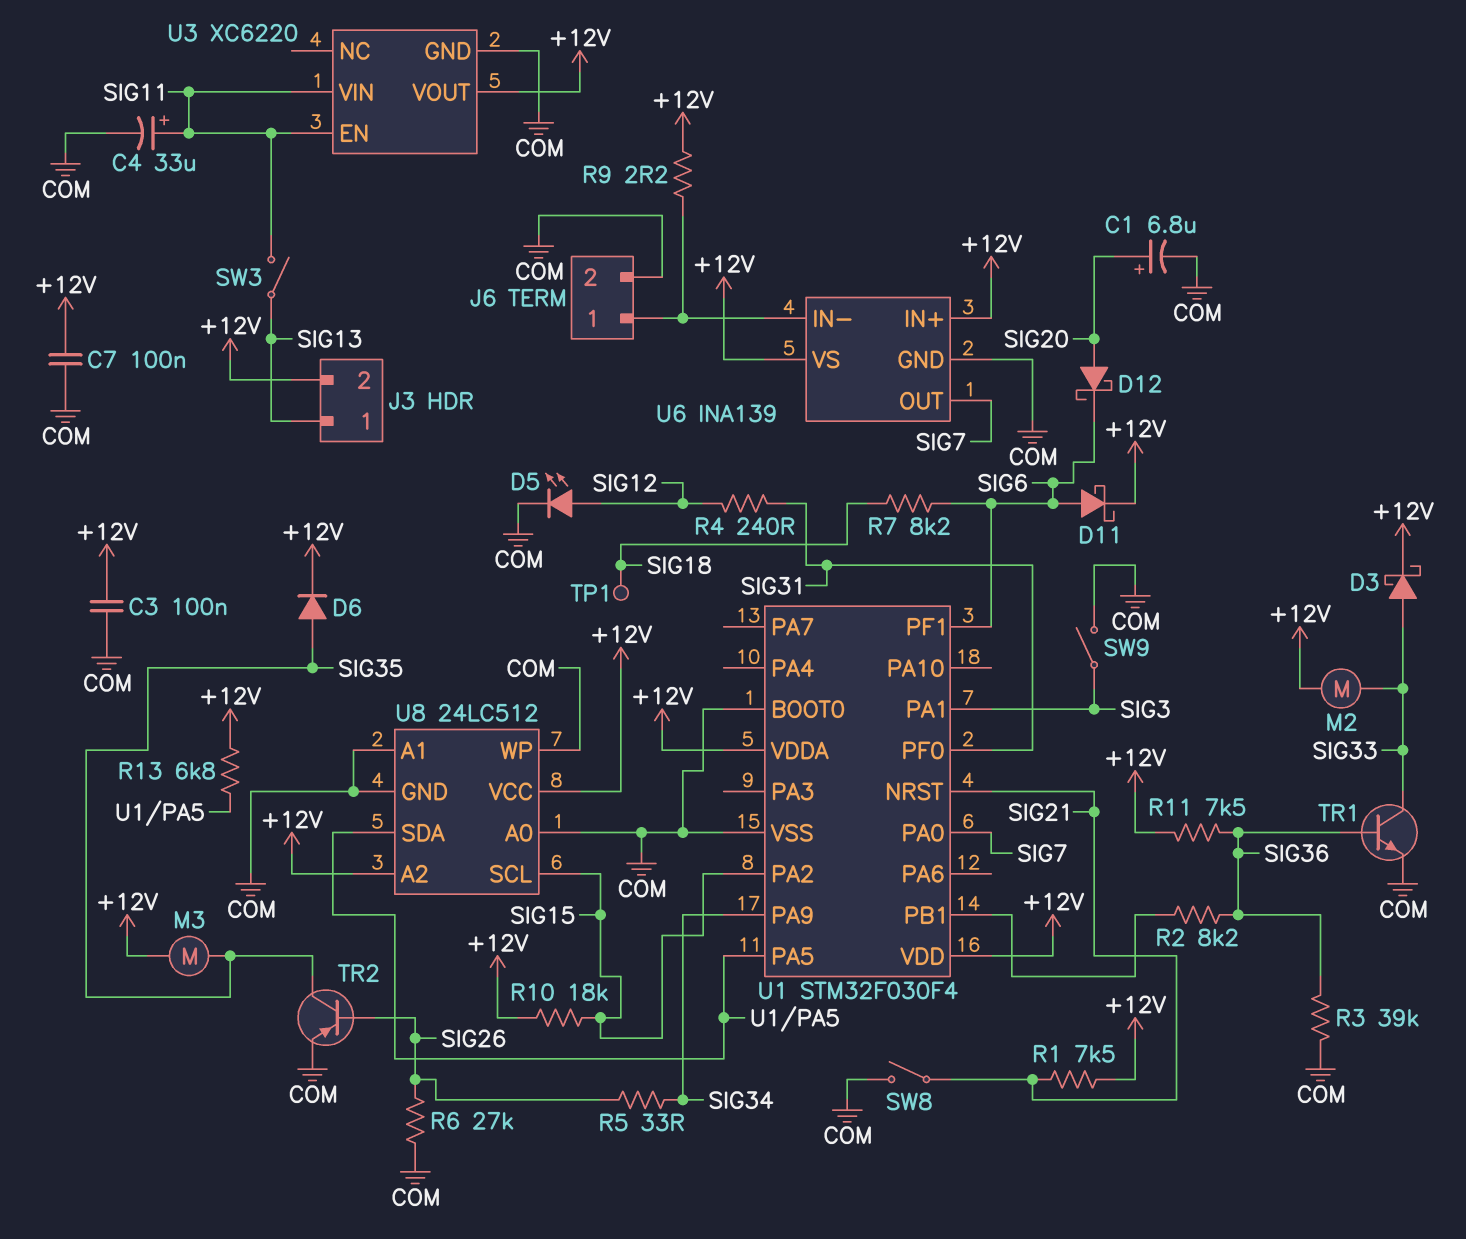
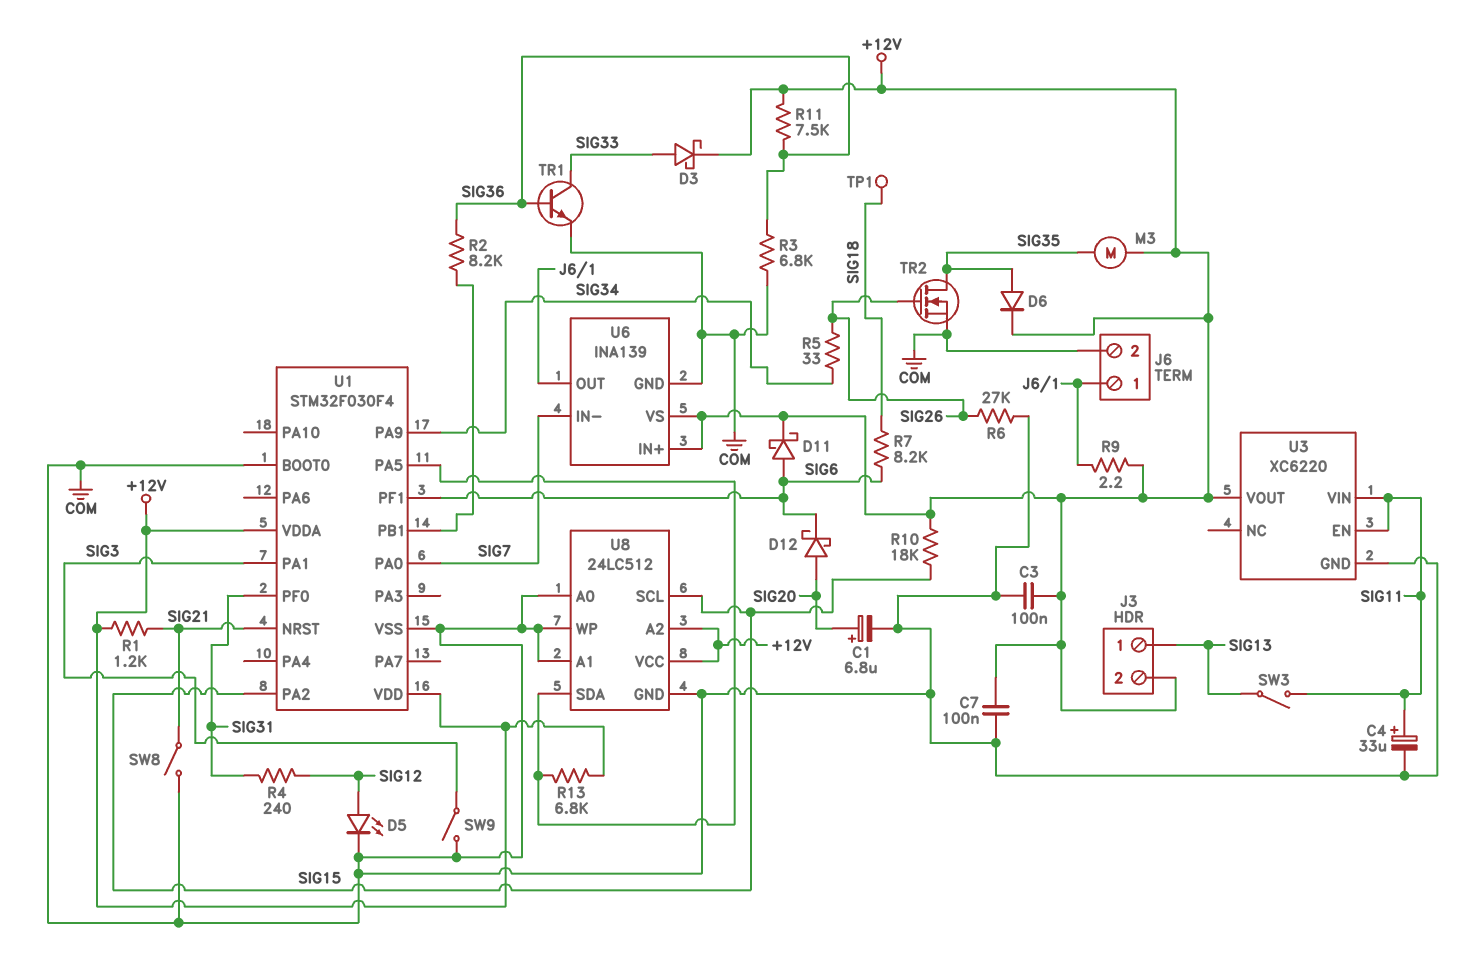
M2: motor (+12V, SIG33) -> none
R1: 7.5k (+12V, SIG21) -> 1.2k (+12V, SIG21)
R3: 39k (COM, SIG36) -> 6.8k (COM, SIG36)
TR2: PNP (B SIG26, C SIG35, E COM) -> NMOS (G SIG26, D SIG35, S COM)
U6 pin IN-: J6/1 -> SIG7
U6 pin OUT: SIG7 -> J6/1

